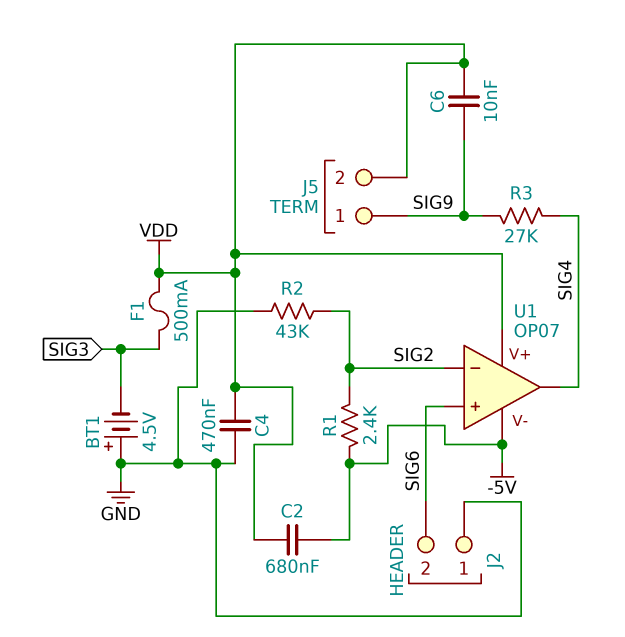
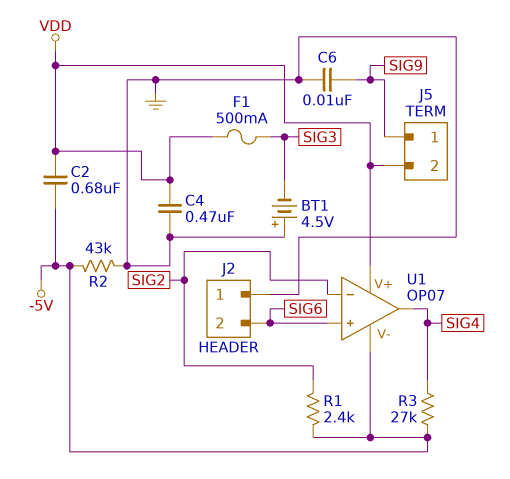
C6: 10nF (SIG9, VDD) -> 10nF (GND, SIG9)
R2: 43k (GND, SIG2) -> 43k (-5V, GND)
R3: 27k (SIG4, SIG9) -> 27k (-5V, SIG4)

